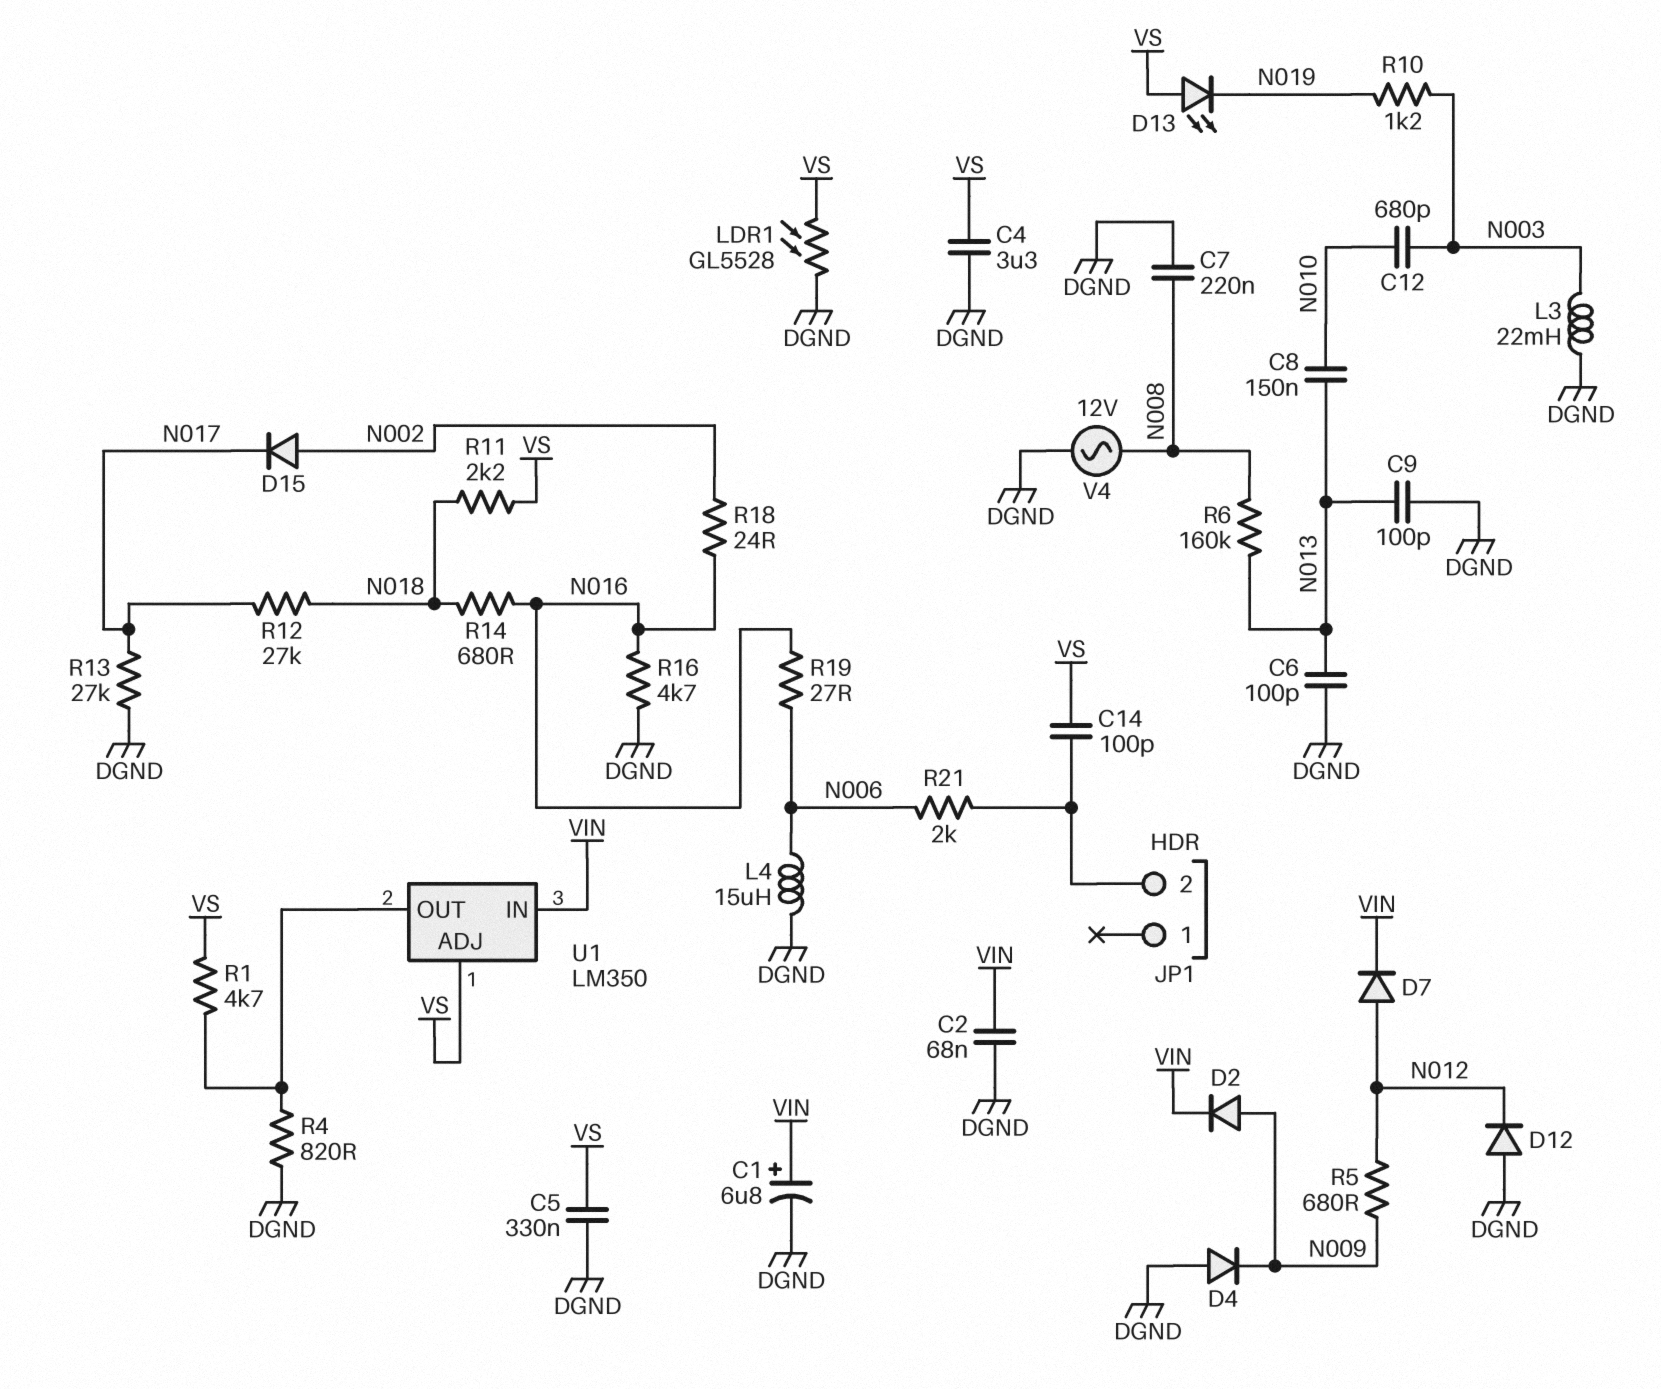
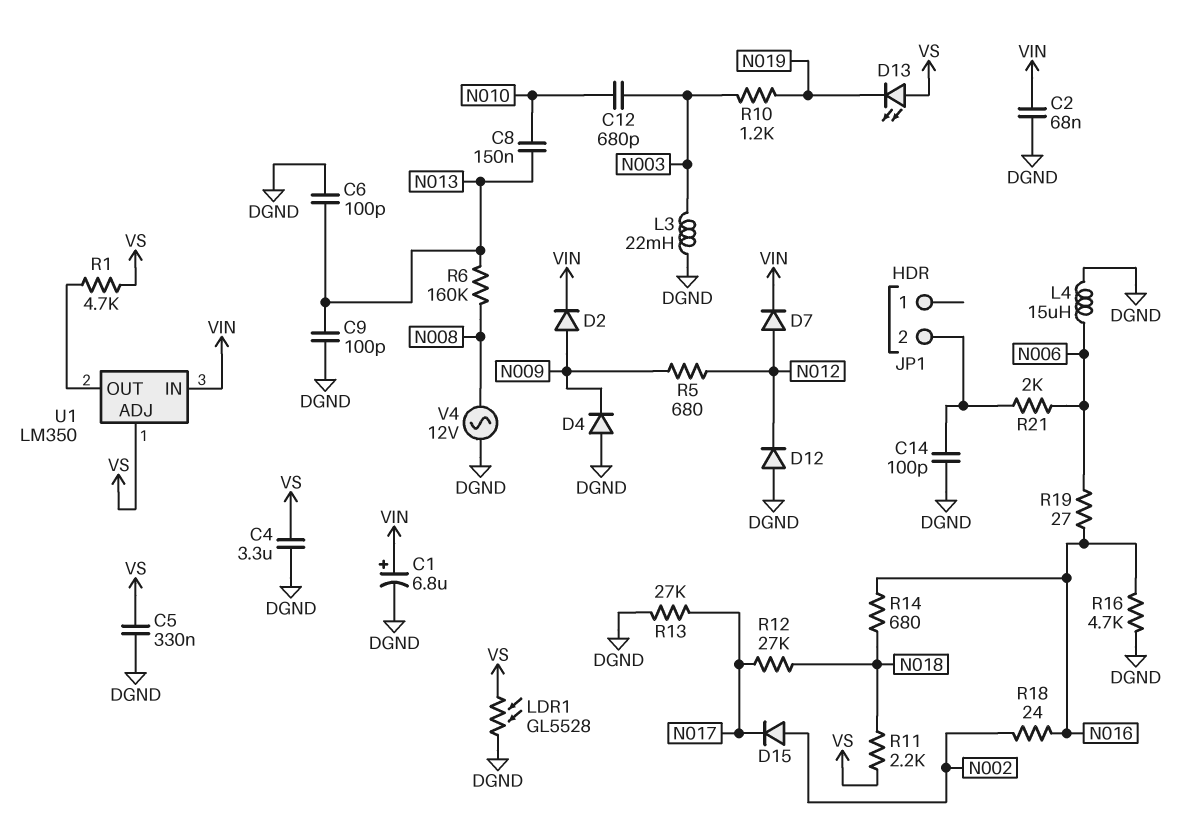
C7: 220nF (DGND, N008) -> none
C14: 100pF (JP1/2, VS) -> 100pF (DGND, JP1/2)
R4: 820 (DGND, U1/OUT) -> none

